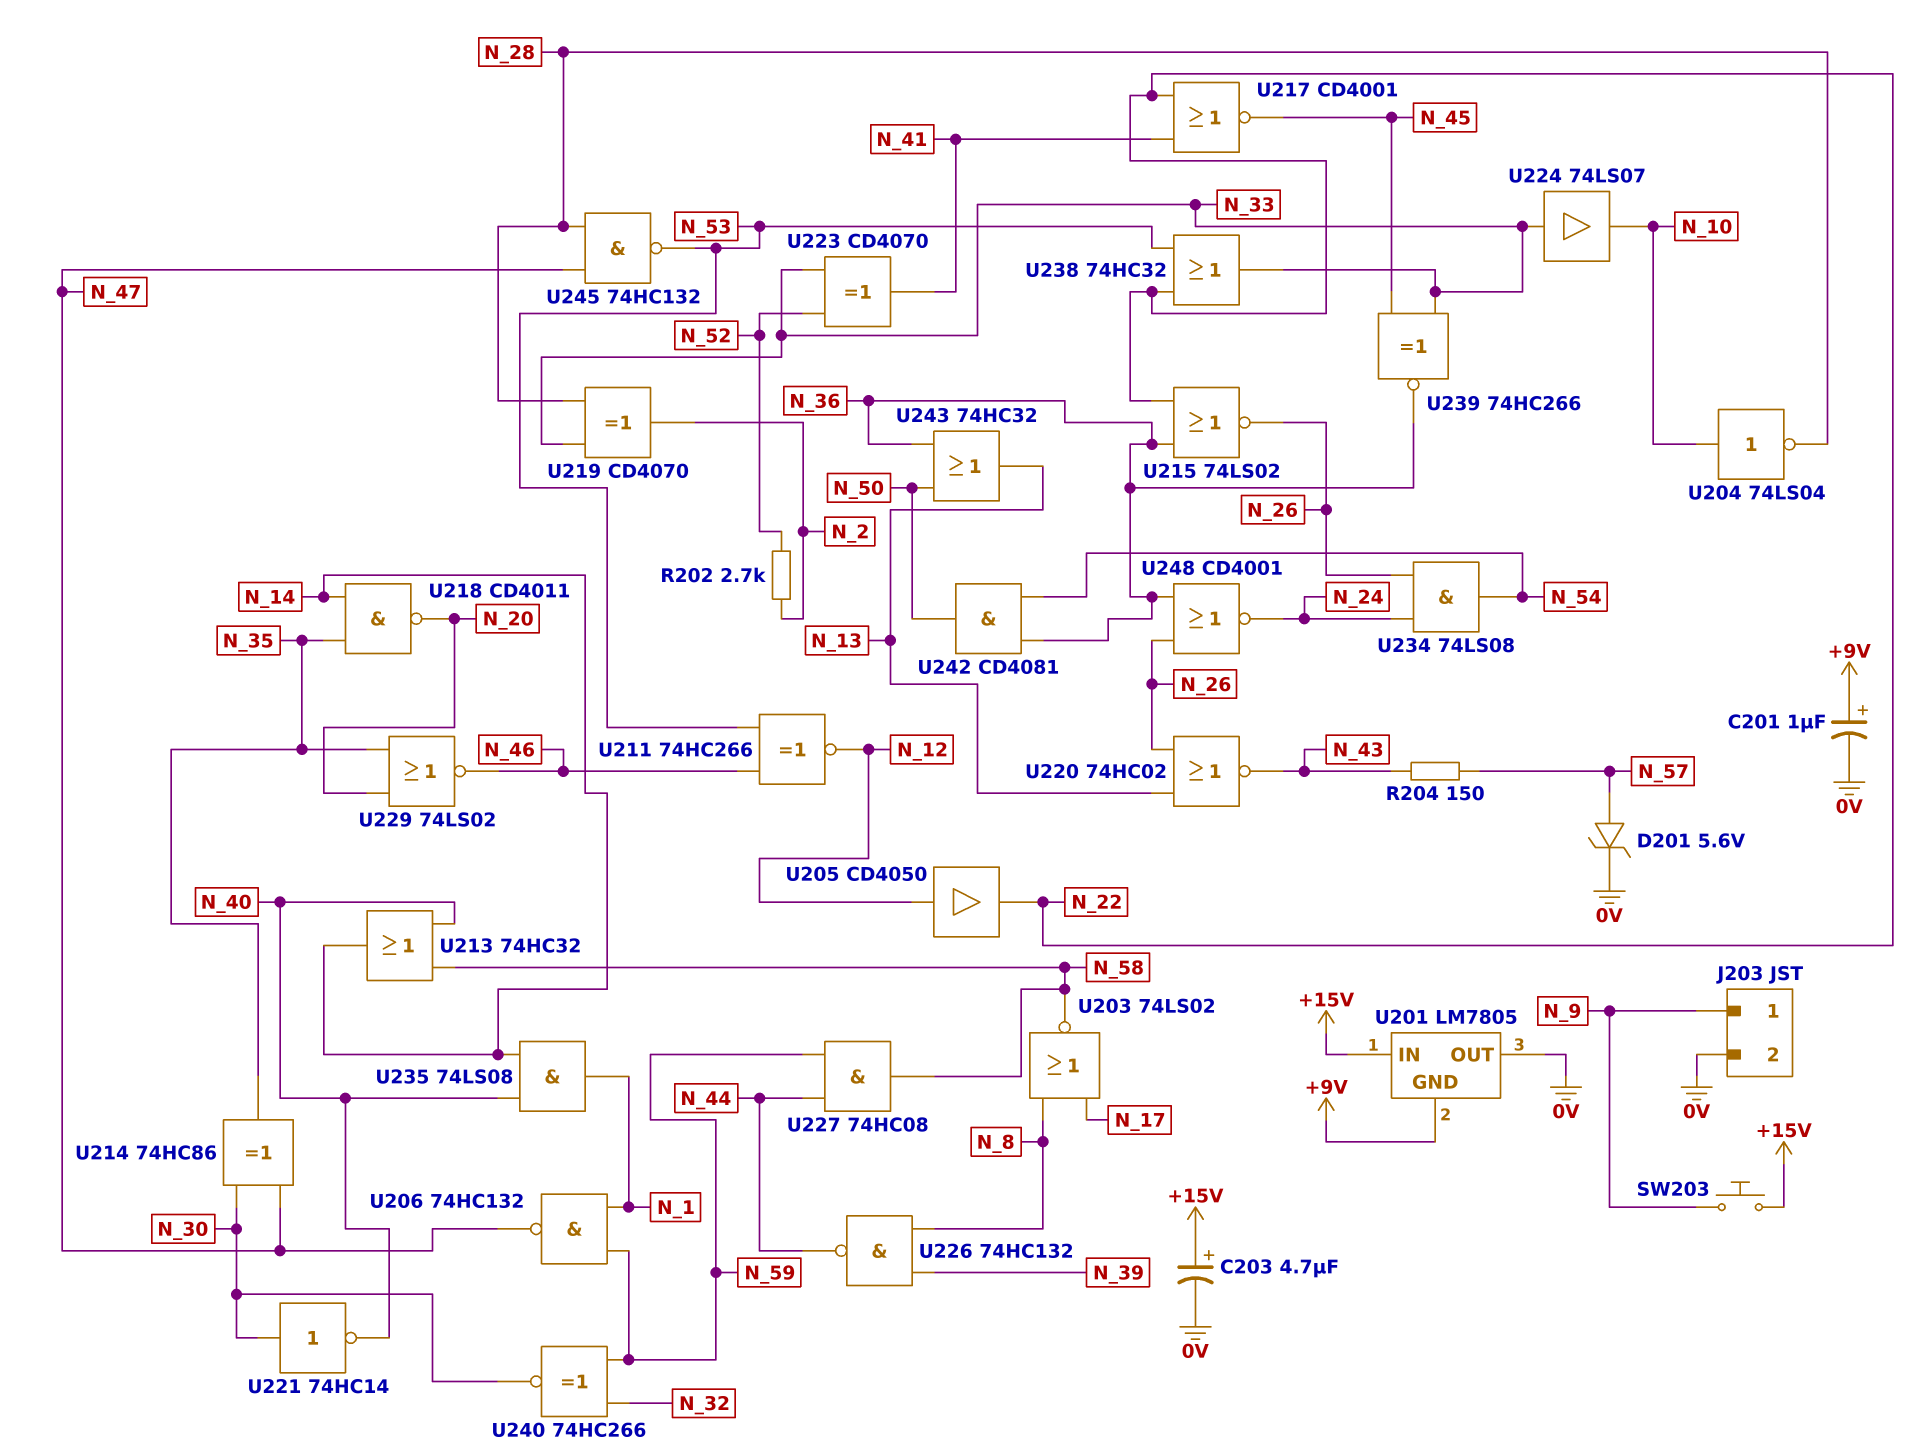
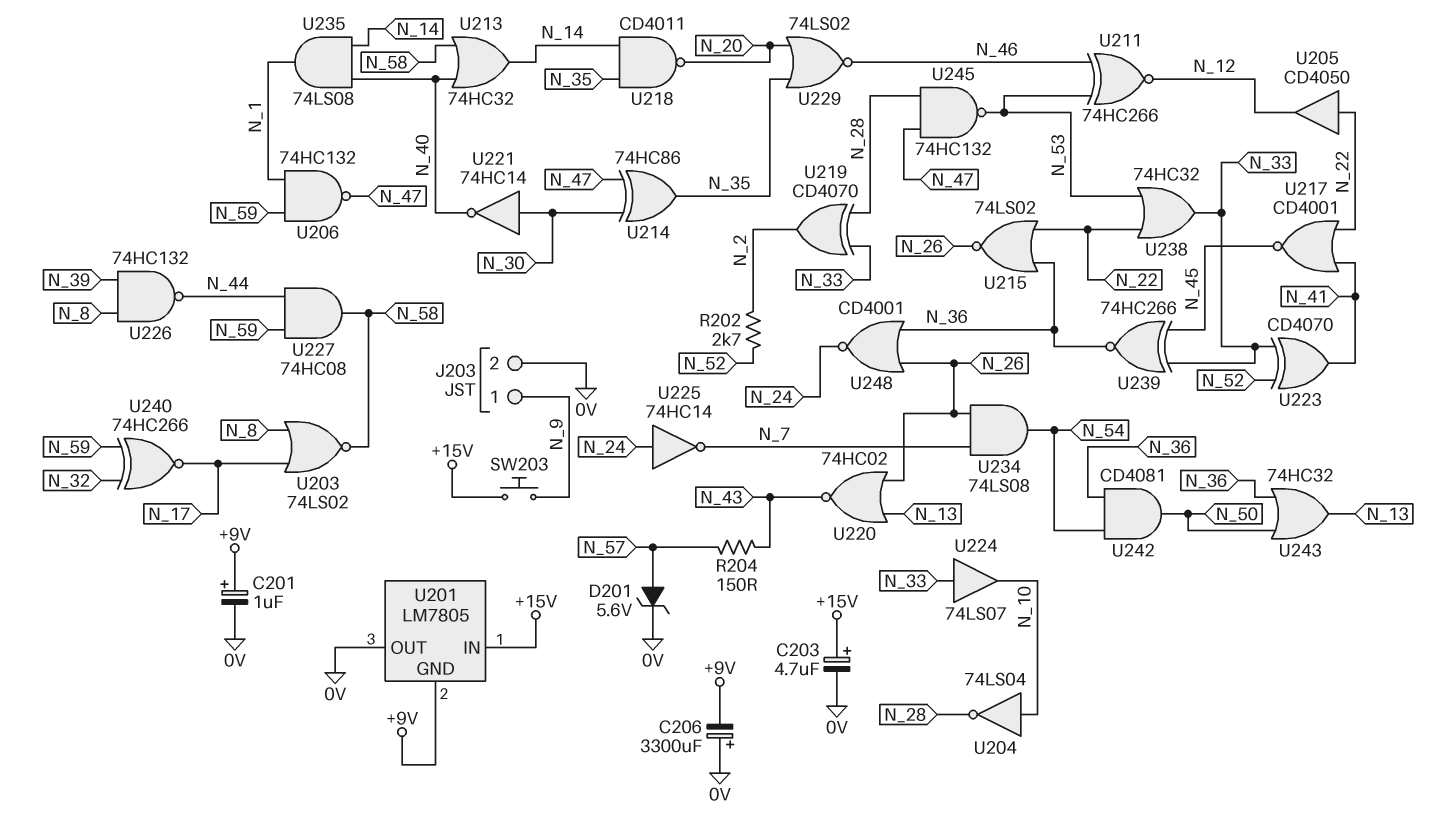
C206: none -> 3300uF (plus 0V, minus +9V)
U205: buffer CD4050 (in N_12, out N_22) -> buffer CD4050 (in N_22, out N_12)
U225: none -> NOT 74HC14 (in N_24, out N_7)
U234: AND 74LS08 (in N_24, in N_26, out N_54) -> AND 74LS08 (in N_7, in N_26, out N_54)
U240: XNOR 74HC266 (in N_32, in N_59, out N_30) -> XNOR 74HC266 (in N_32, in N_59, out N_17)

